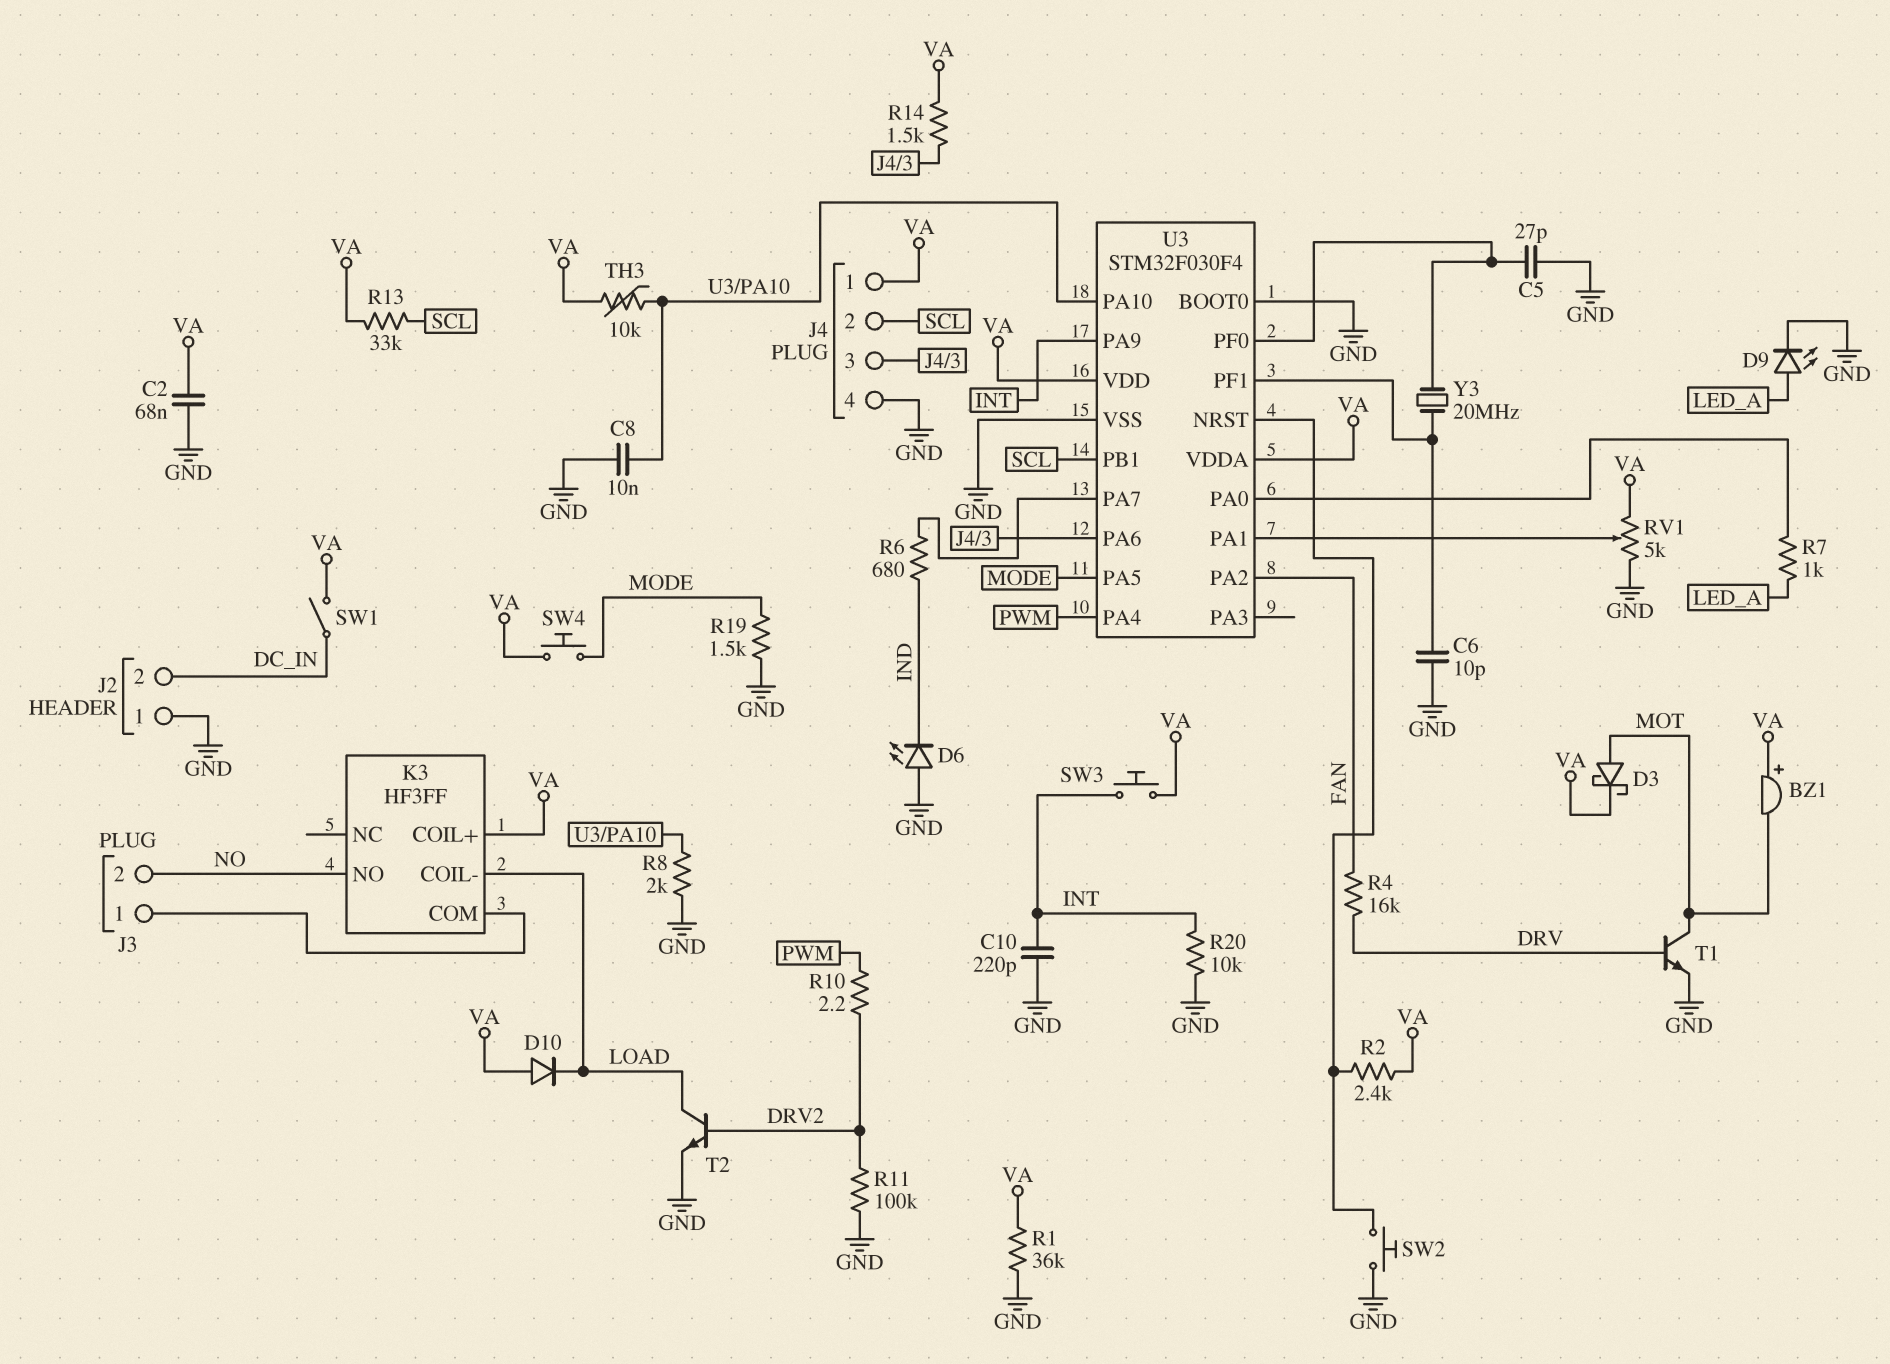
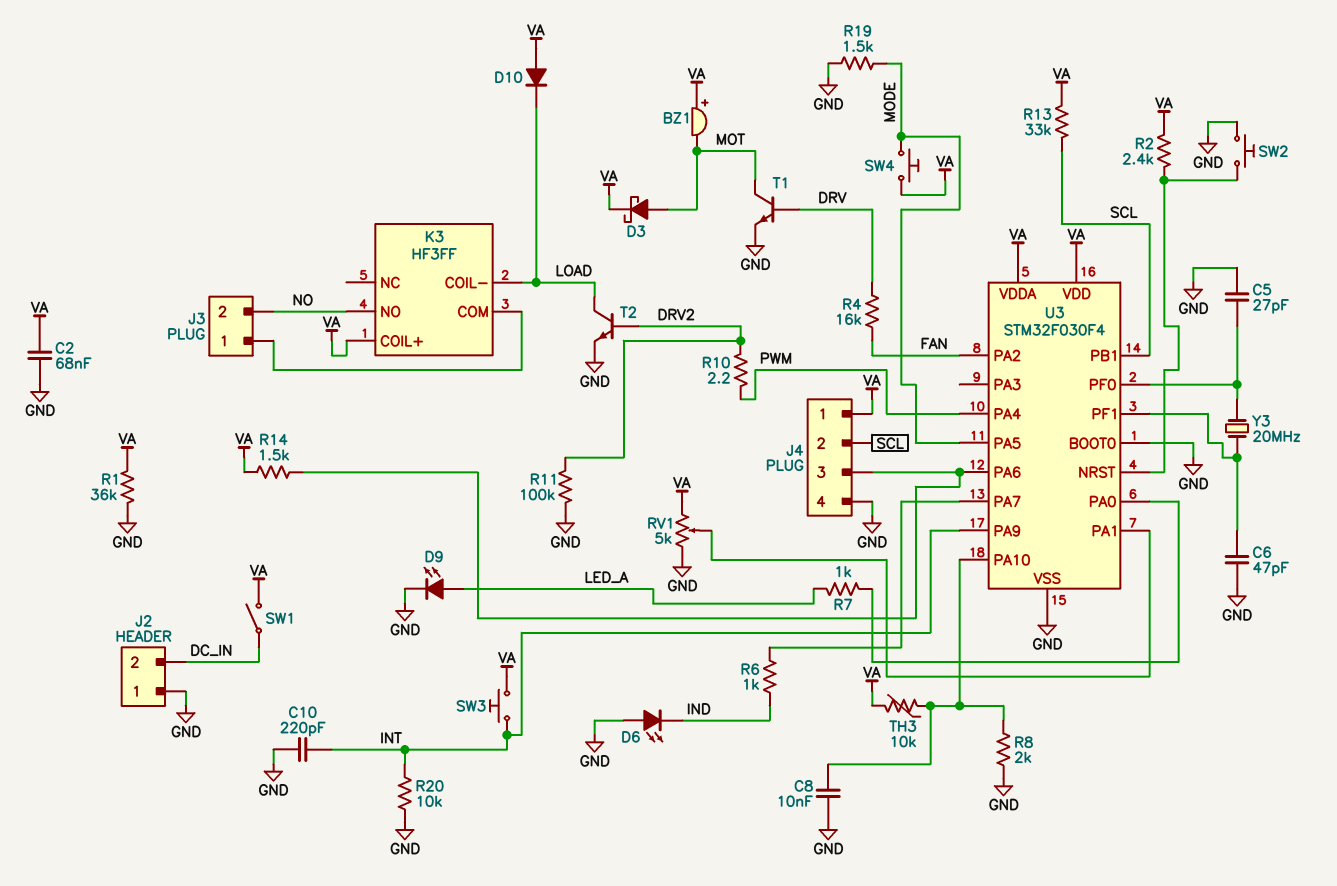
C6: 10pF (GND, U3/PF1) -> 47pF (GND, U3/PF1)
R6: 680 (IND, U3/PA7) -> 1k (IND, U3/PA7)

